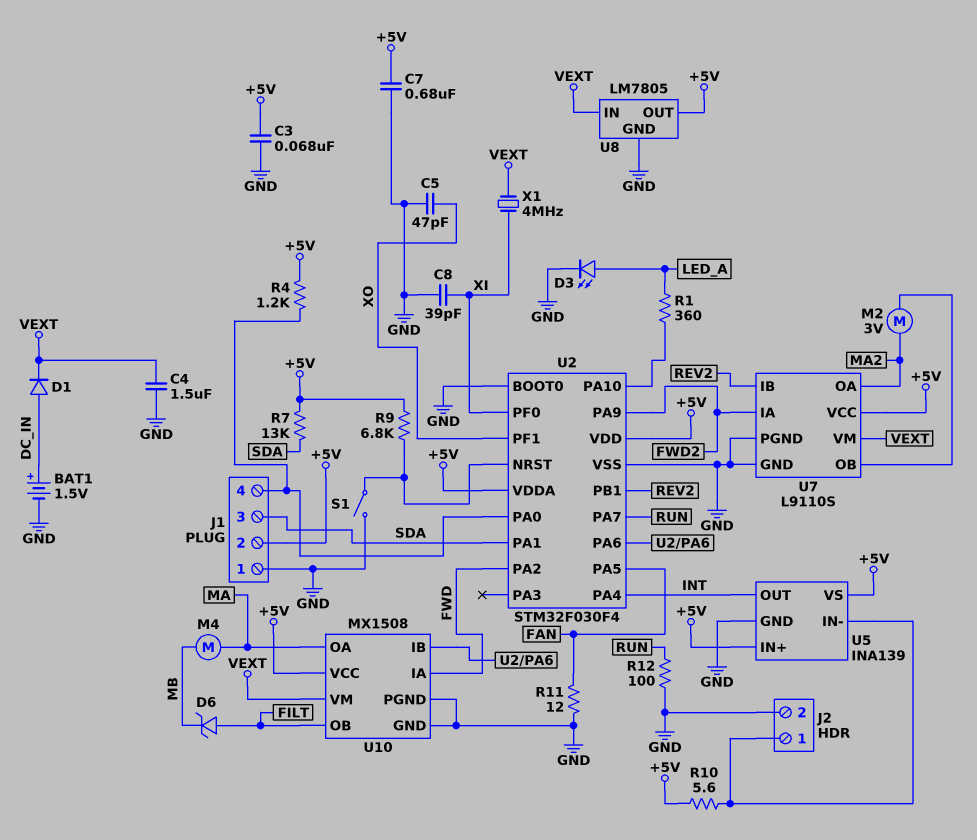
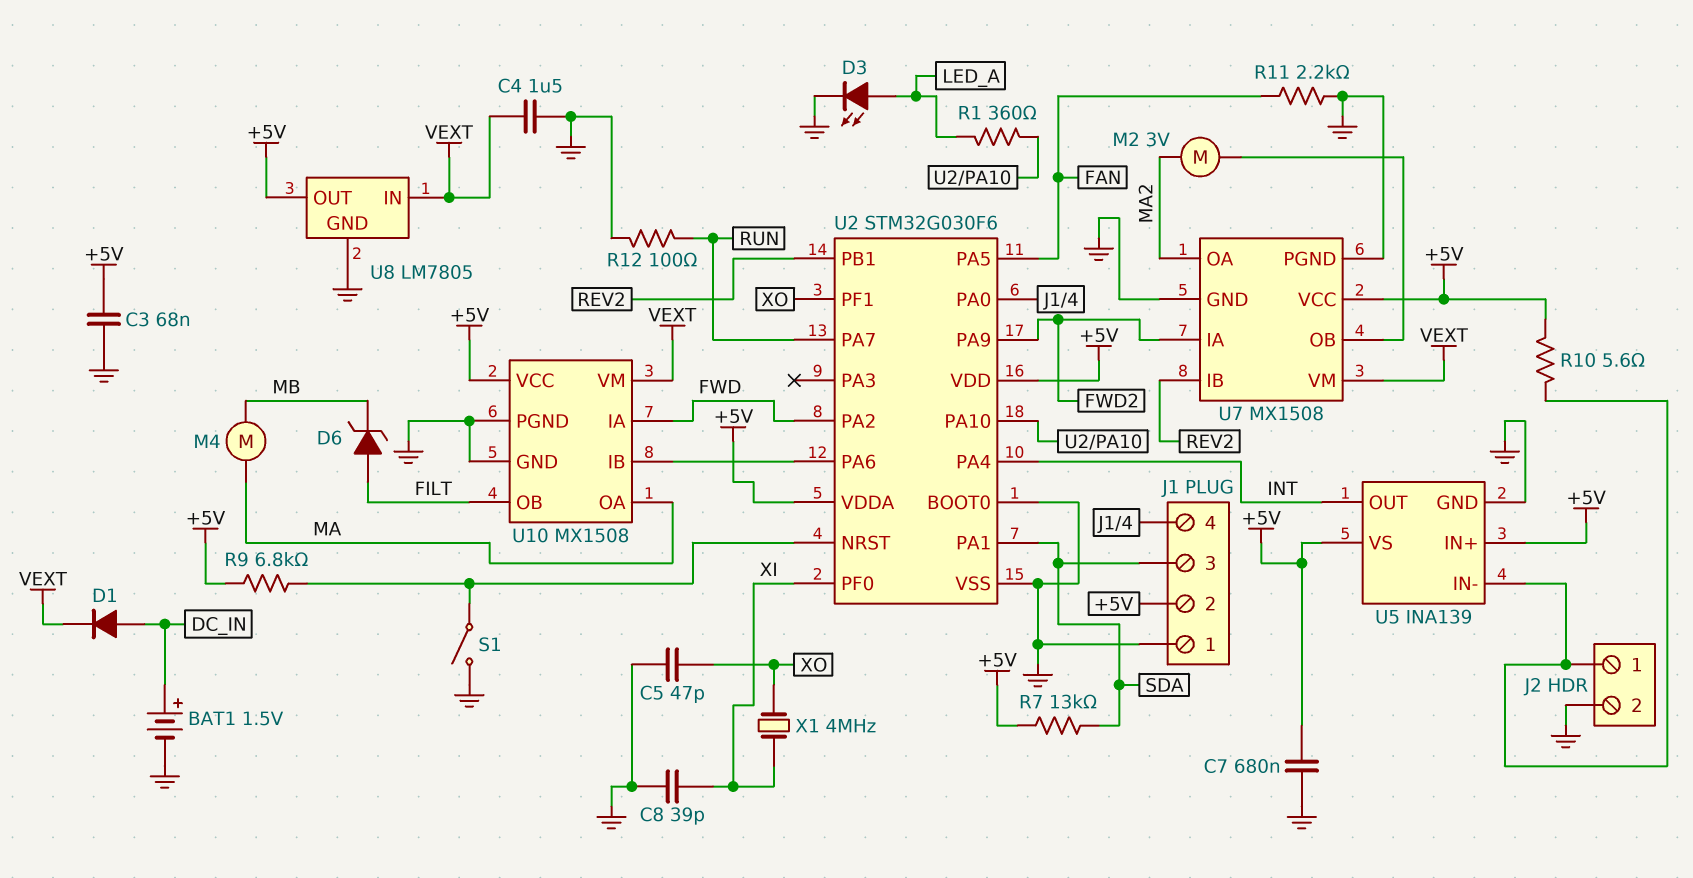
R4: 1.2k (+5V, J1/4) -> none
R11: 12 (FAN, GND) -> 2.2k (FAN, GND)
U2: STM32F030F4 -> STM32G030F6
U7: L9110S -> MX1508
X1: 4MHz (VEXT, XI) -> 4MHz (XI, XO)

